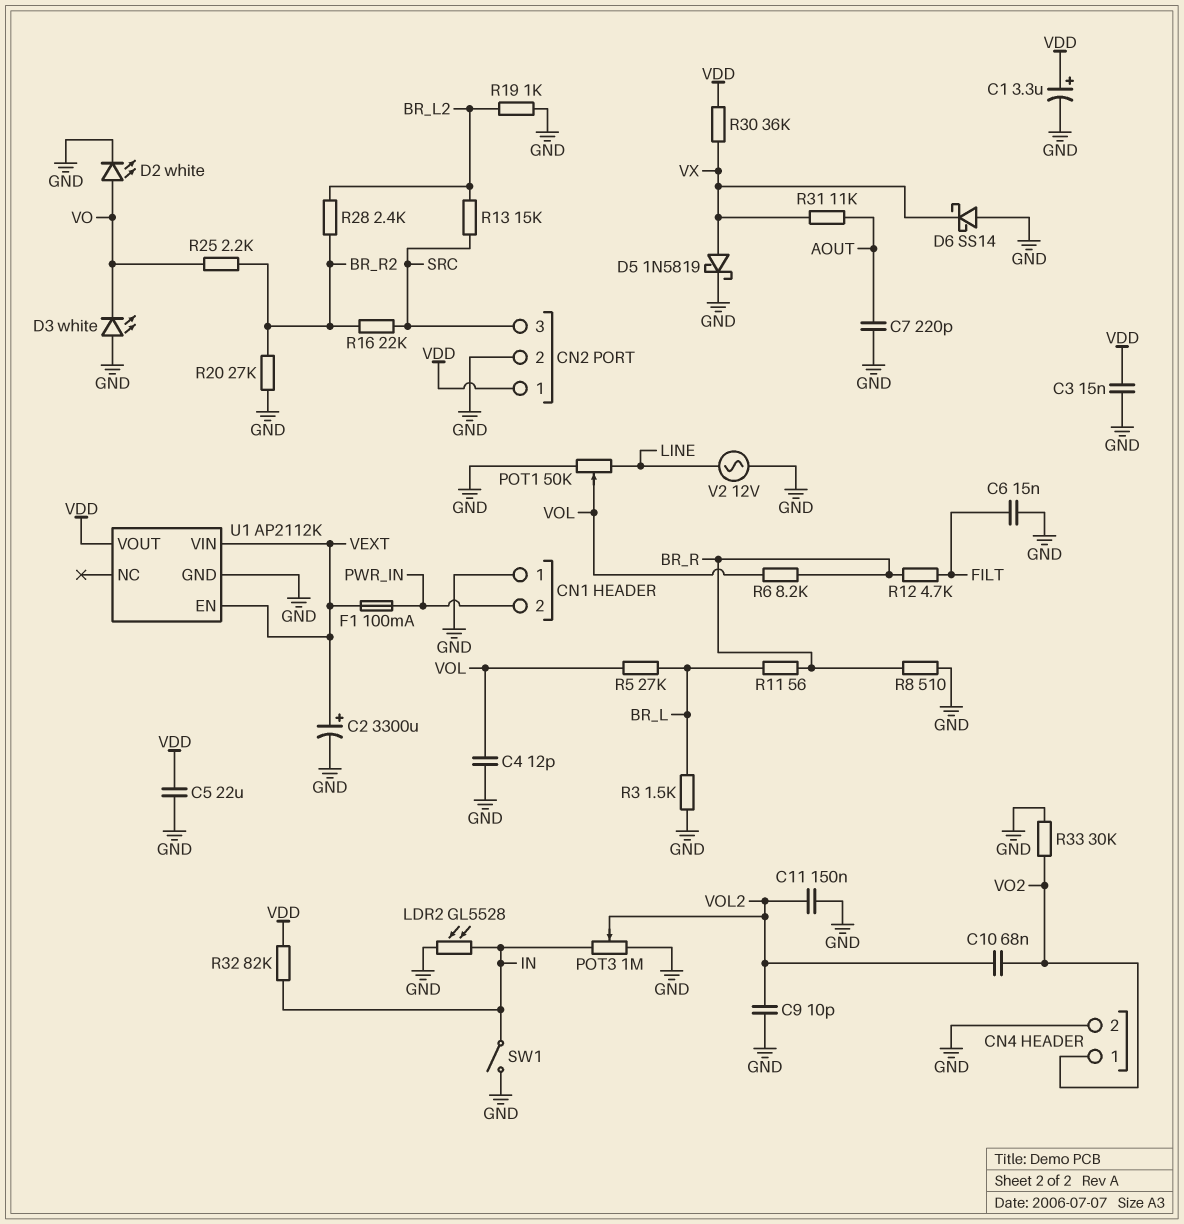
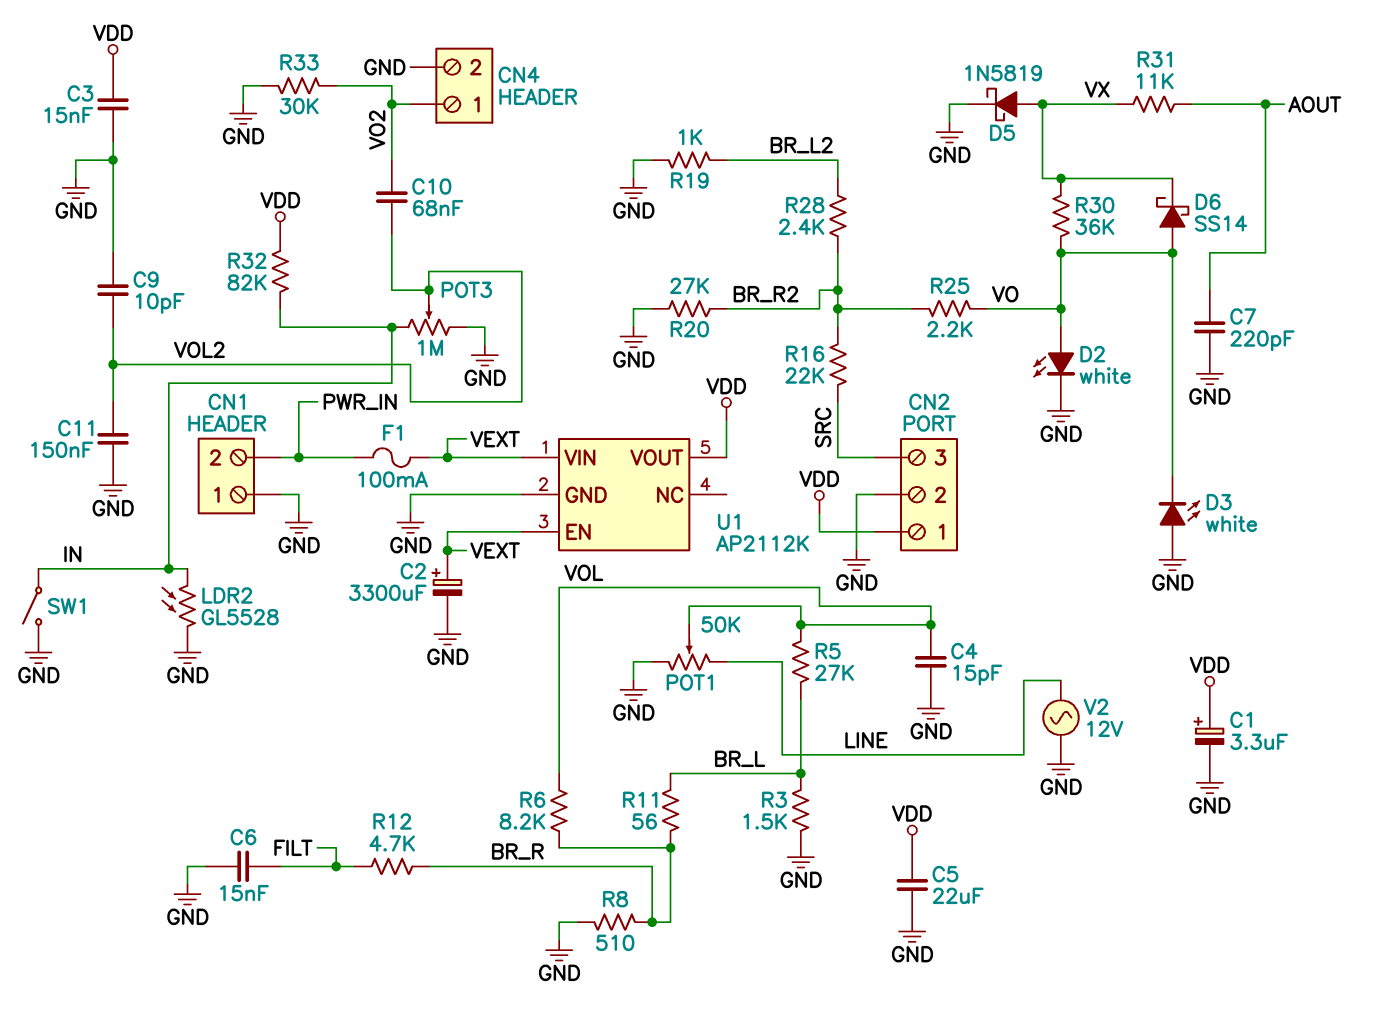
C4: 12pF (GND, VOL) -> 15pF (GND, VOL)
D6: schottky SS14 (A GND, K VX) -> schottky SS14 (A VO, K VX)
R13: 15k (BR_L2, SRC) -> none
R30: 36k (VDD, VX) -> 36k (VO, VX)

